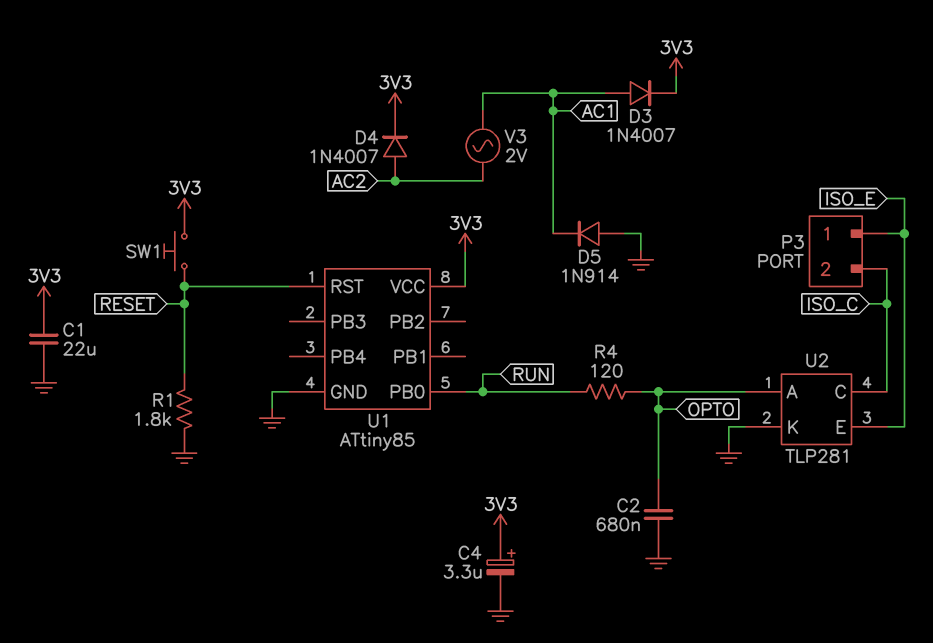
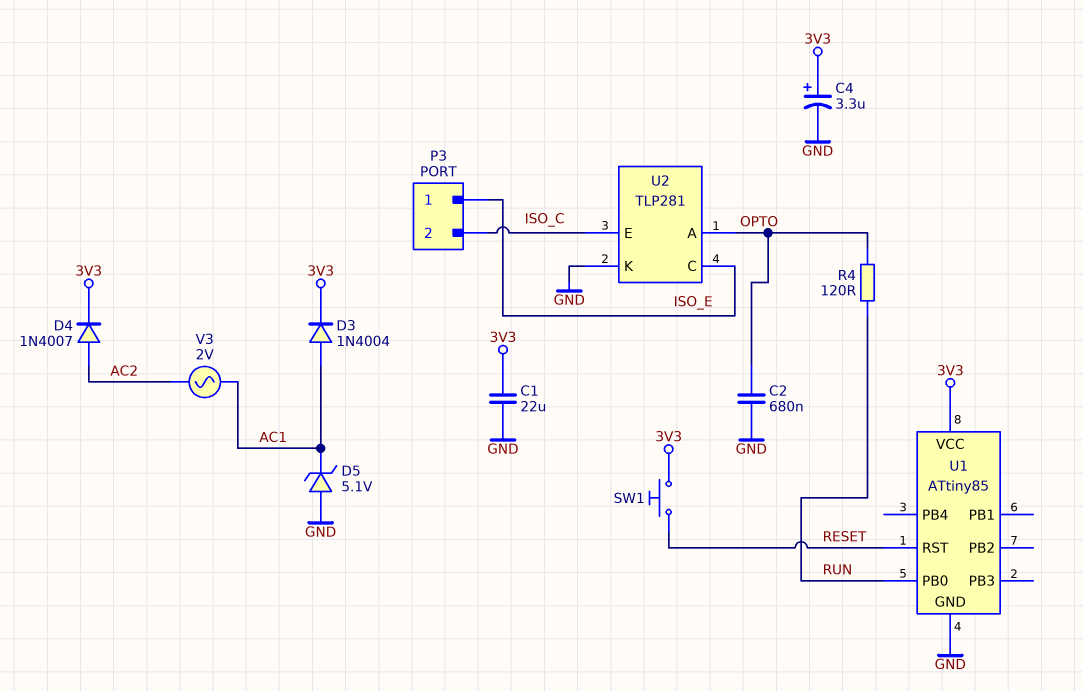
D3: diode 1N4007 (A AC1, K 3V3) -> diode 1N4004 (A AC1, K 3V3)
D5: diode 1N914 (A GND, K AC1) -> zener 5.1V (A GND, K AC1)
R1: 1.8k (GND, RESET) -> none
U2 pin C: ISO_C -> ISO_E
U2 pin E: ISO_E -> ISO_C

